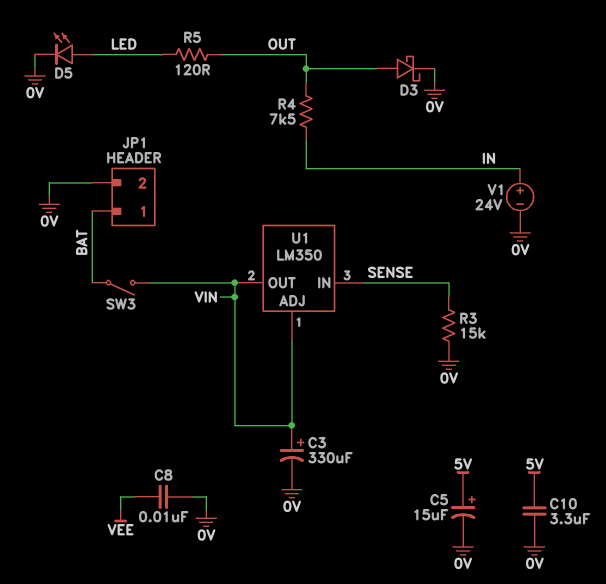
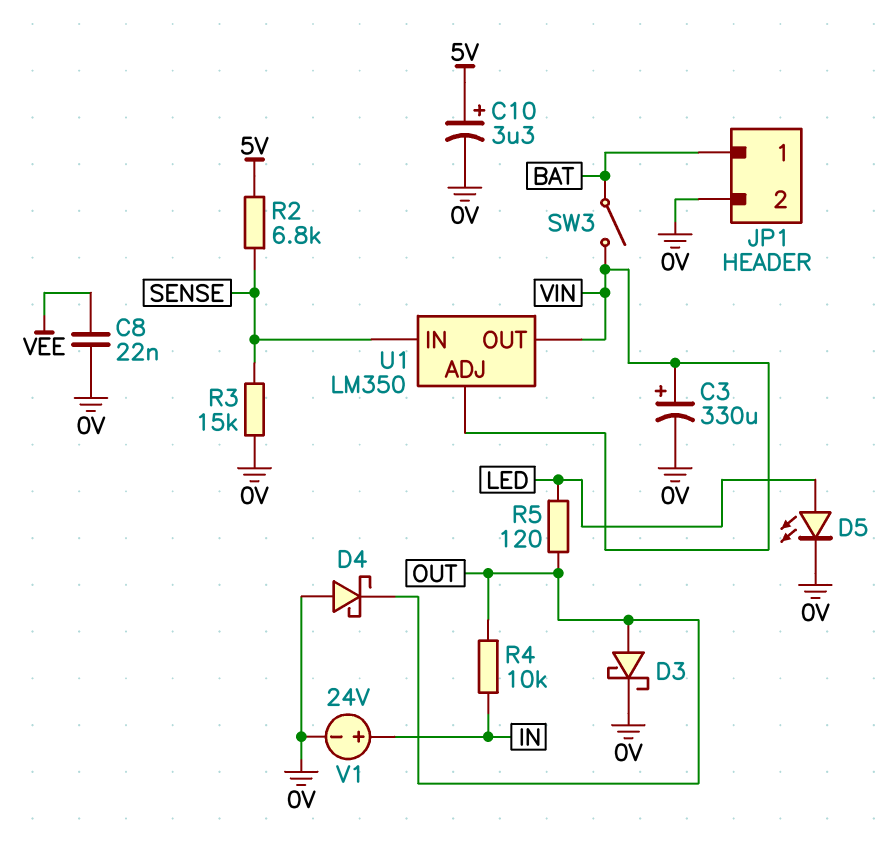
C5: 15uF (plus 5V, minus 0V) -> none
C8: 10nF (0V, VEE) -> 22nF (0V, VEE)
C10: 3.3uF (0V, 5V) -> 3.3uF (plus 5V, minus 0V)
D4: none -> schottky (A 0V, K OUT)
R2: none -> 6.8k (5V, SENSE)
R4: 7.5k (IN, OUT) -> 10k (IN, OUT)

